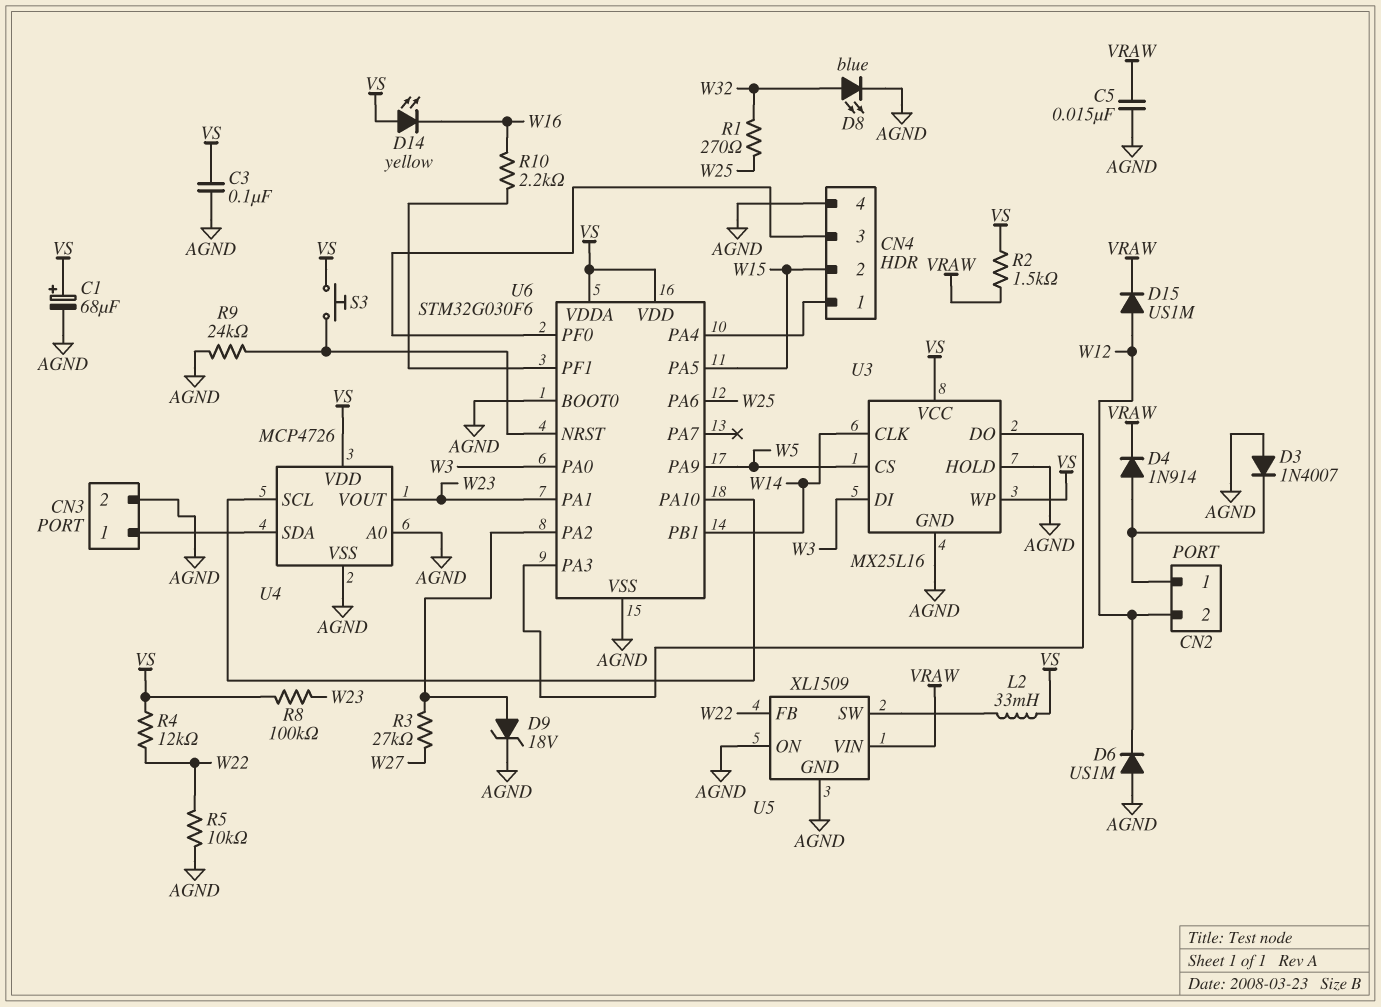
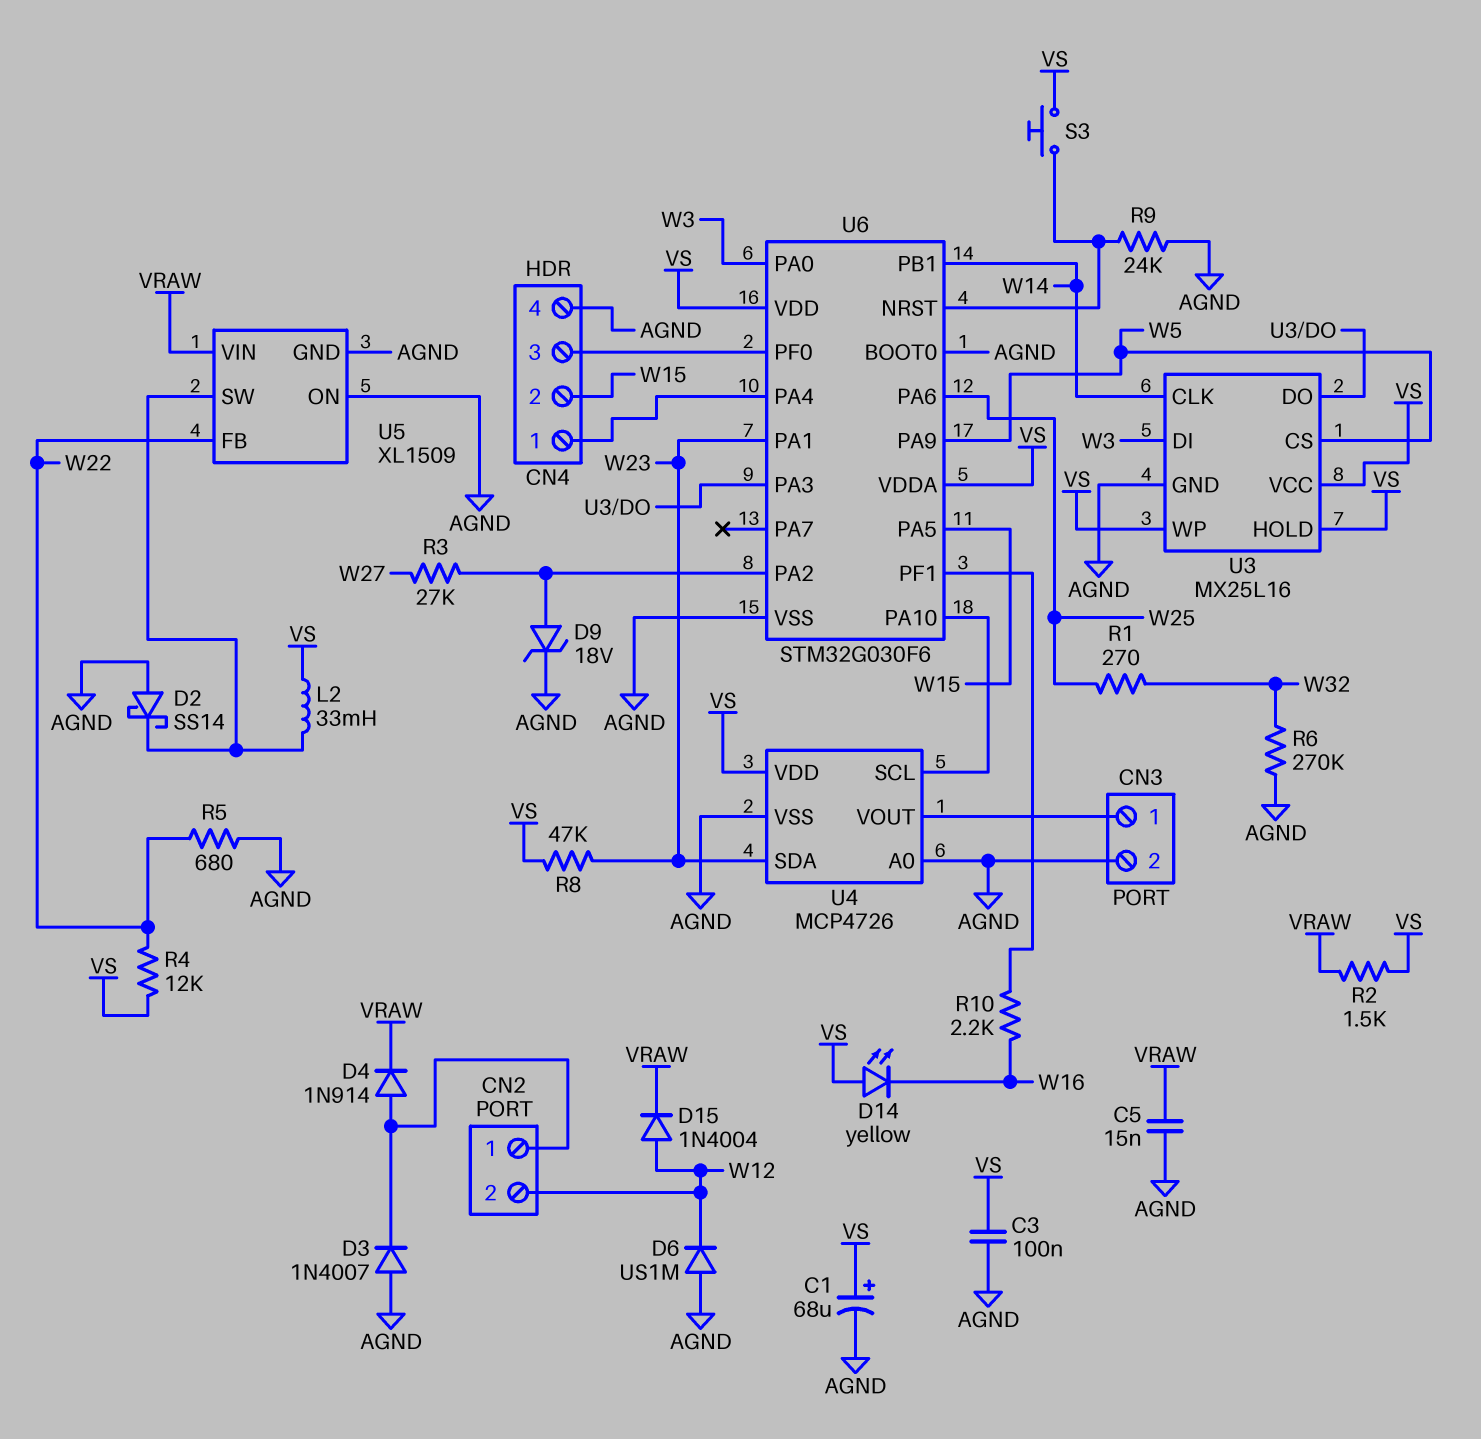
D2: none -> schottky SS14 (A AGND, K U5/SW)
D8: LED blue (A W32, K AGND) -> none
D15: diode US1M (A W12, K VRAW) -> diode 1N4004 (A W12, K VRAW)
R5: 10k (AGND, W22) -> 680 (AGND, W22)
R6: none -> 270k (AGND, W32)
R8: 100k (VS, W23) -> 47k (VS, W23)
U3 pin HOLD: AGND -> VS
U4 pin SDA: CN3/1 -> W23
U4 pin VOUT: W23 -> CN3/1

